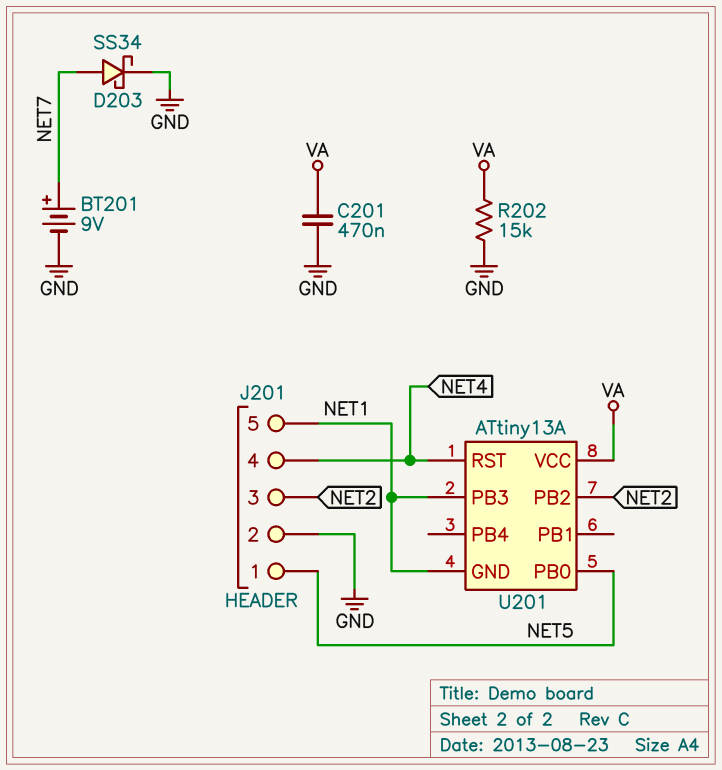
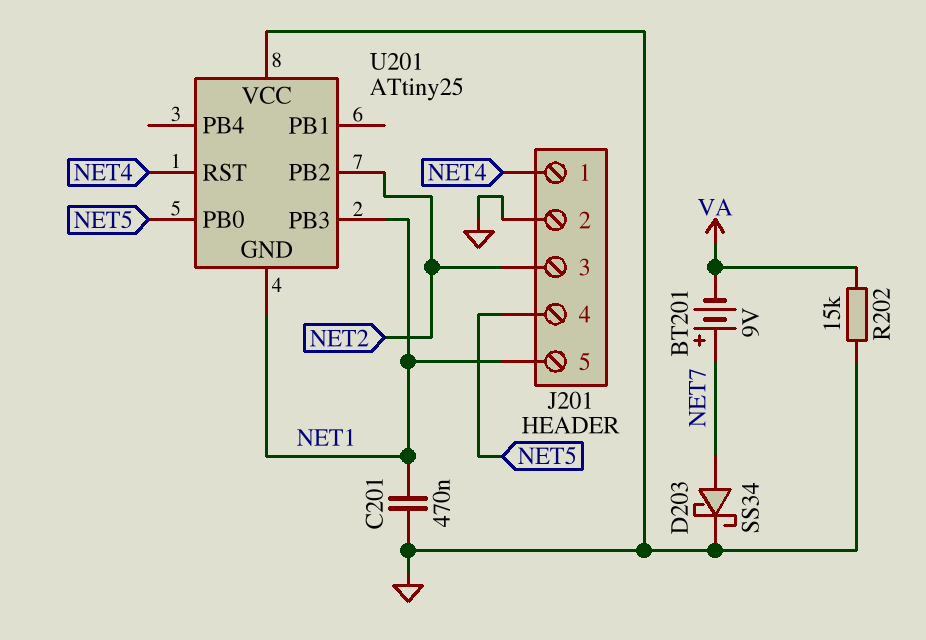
BT201: 9V (plus NET7, minus GND) -> 9V (plus NET7, minus VA)
C201: 470nF (GND, VA) -> 470nF (GND, NET1)
J201 pin 1: NET5 -> NET4
J201 pin 4: NET4 -> NET5
U201: ATtiny13A -> ATtiny25
U201 pin VCC: VA -> GND

